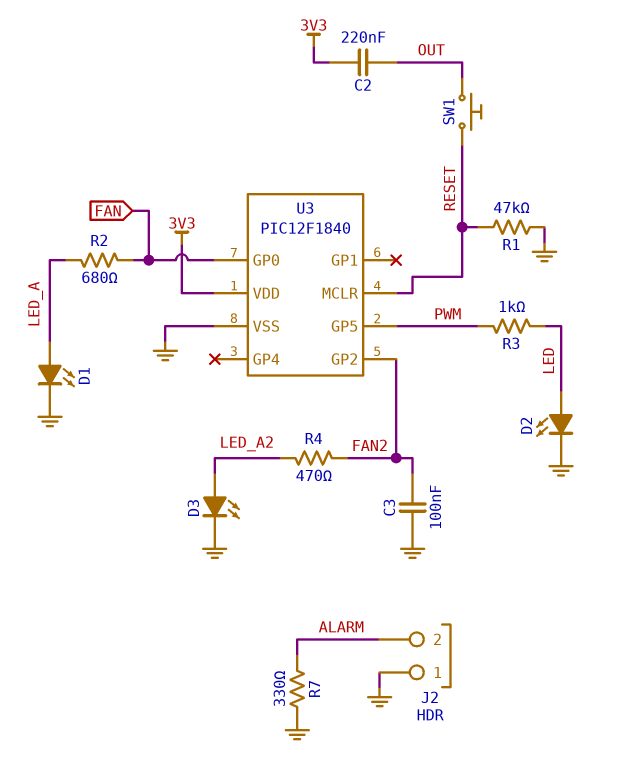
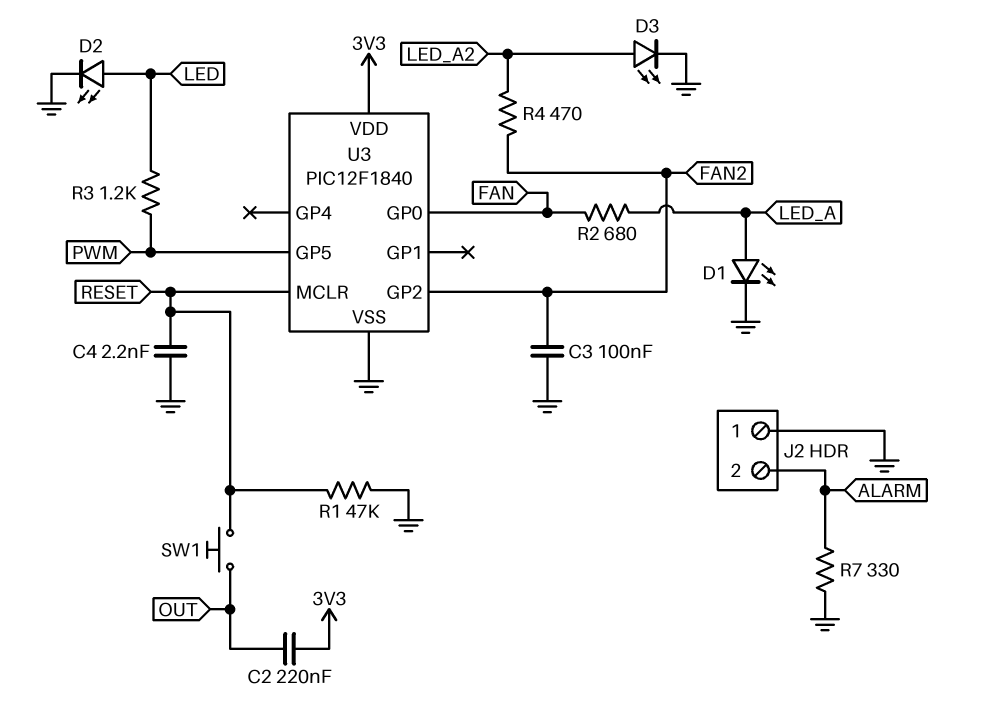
C4: none -> 2.2nF (GND, RESET)
R3: 1k (LED, PWM) -> 1.2k (LED, PWM)

